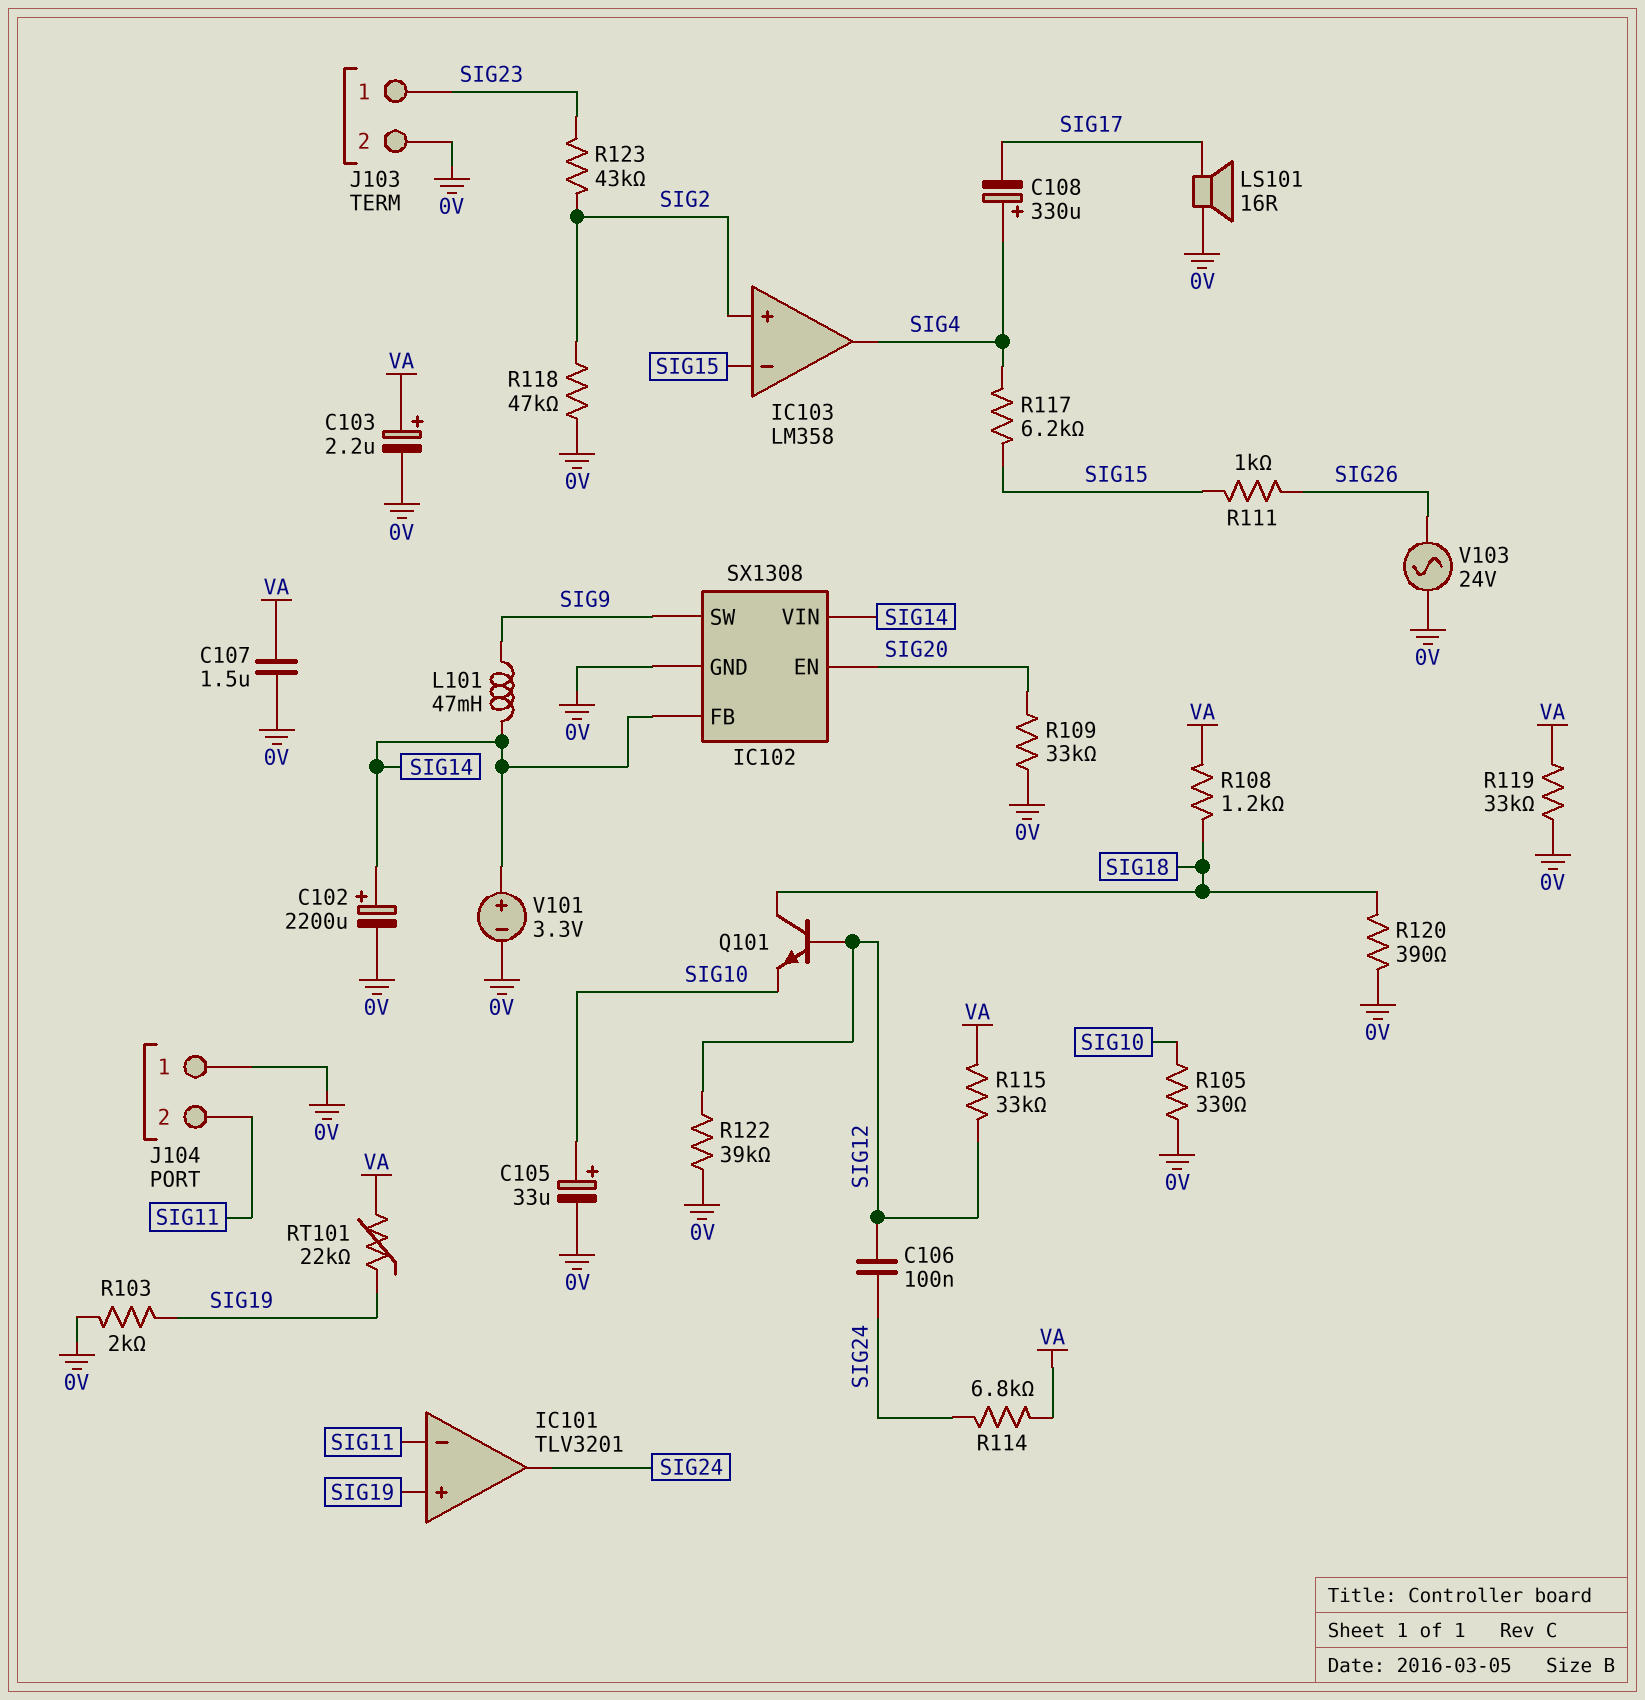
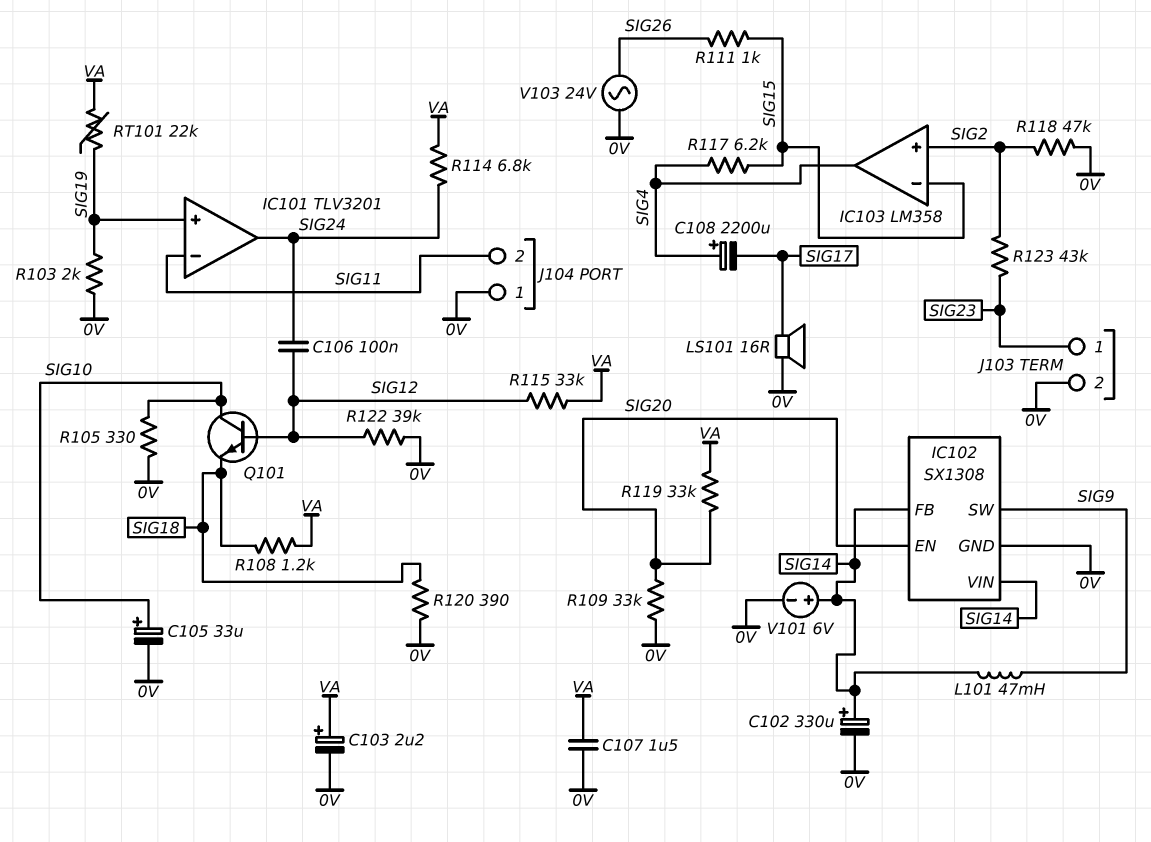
C102: 2200uF (plus SIG14, minus 0V) -> 330uF (plus SIG14, minus 0V)
C108: 330uF (plus SIG4, minus SIG17) -> 2200uF (plus SIG4, minus SIG17)
Q101: NPN (B SIG12, C SIG18, E SIG10) -> NPN (B SIG12, C SIG10, E SIG18)
R119: 33k (0V, VA) -> 33k (SIG20, VA)
V101: 3.3V (plus SIG14, minus 0V) -> 6V (plus SIG14, minus 0V)

